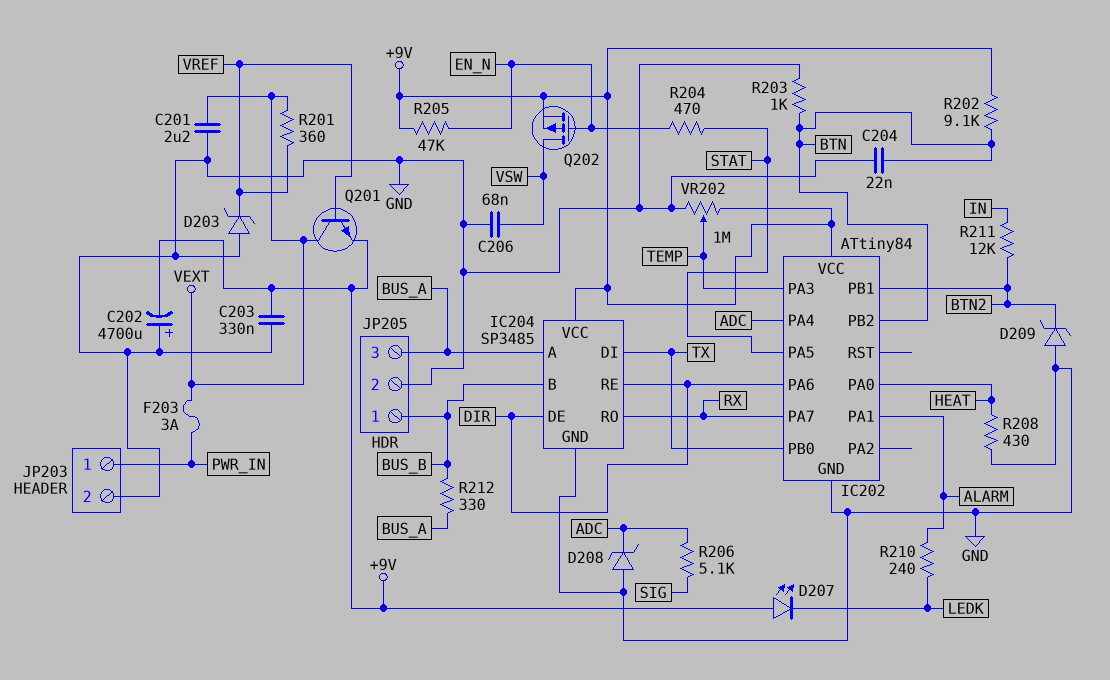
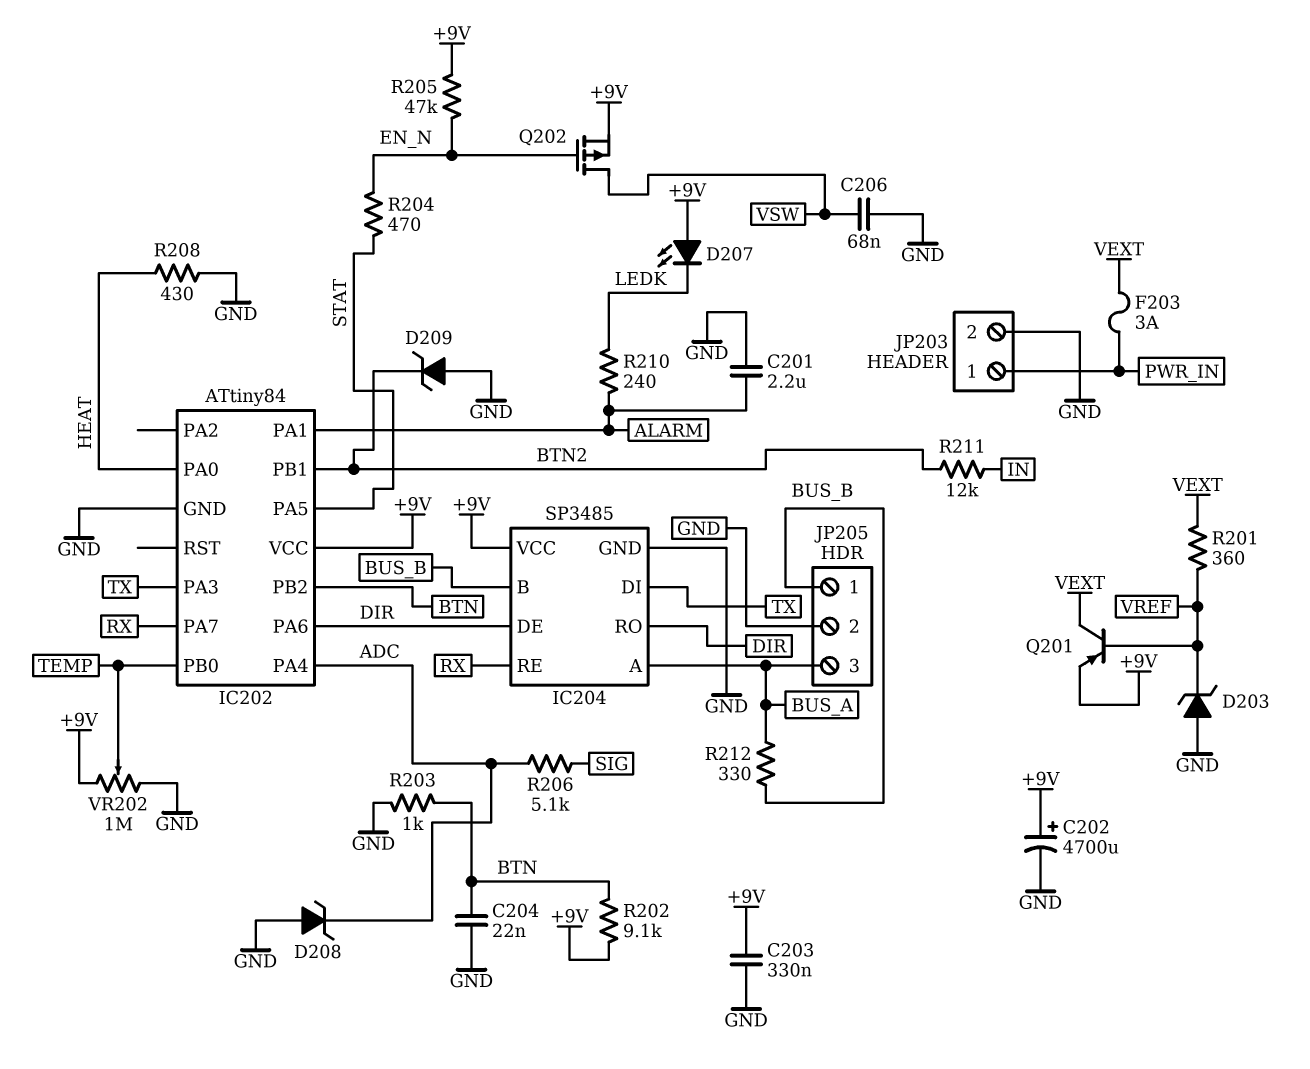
C201: 2.2uF (GND, VEXT) -> 2.2uF (ALARM, GND)
C202: 4700uF (plus GND, minus +9V) -> 4700uF (plus +9V, minus GND)
IC202 pin PA3: TEMP -> TX
IC202 pin PB0: TX -> TEMP
IC204 pin RE: DIR -> RX
IC204 pin RO: RX -> DIR
Q201: NPN (B VREF, C VEXT, E +9V) -> PNP (B VREF, C VEXT, E +9V)

